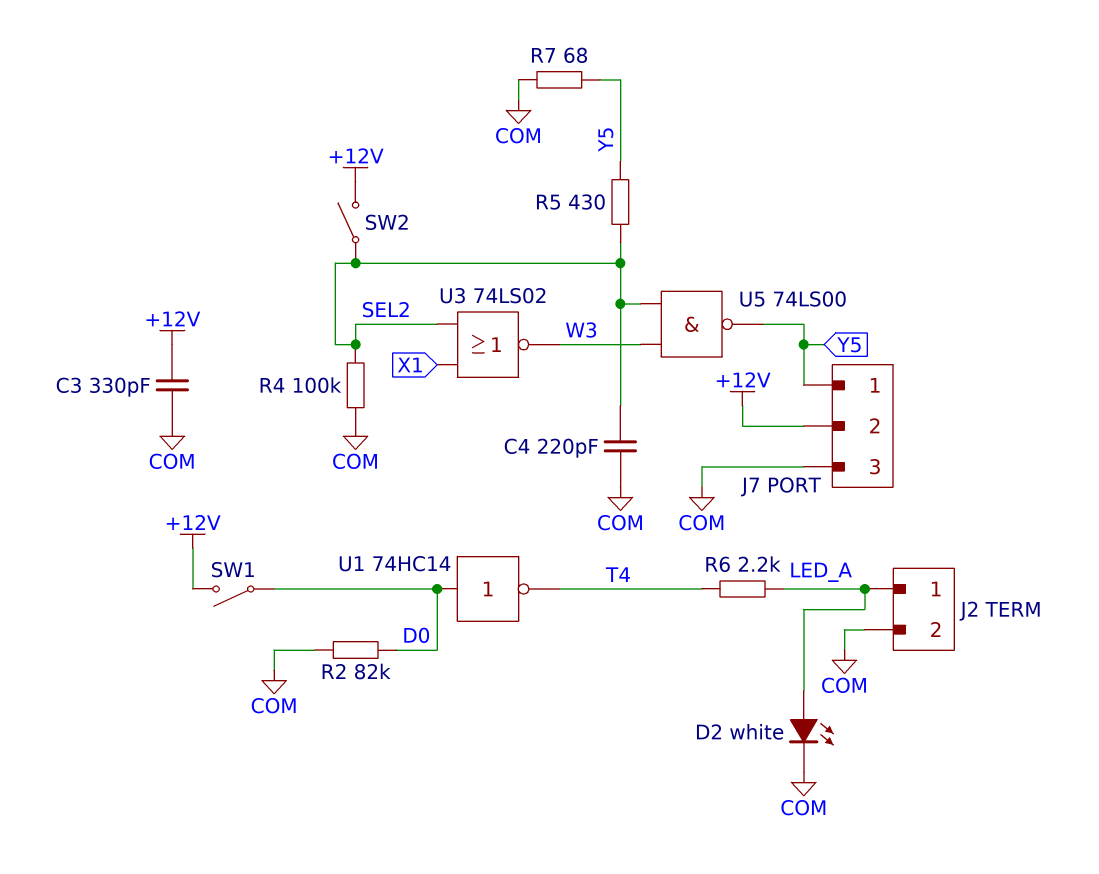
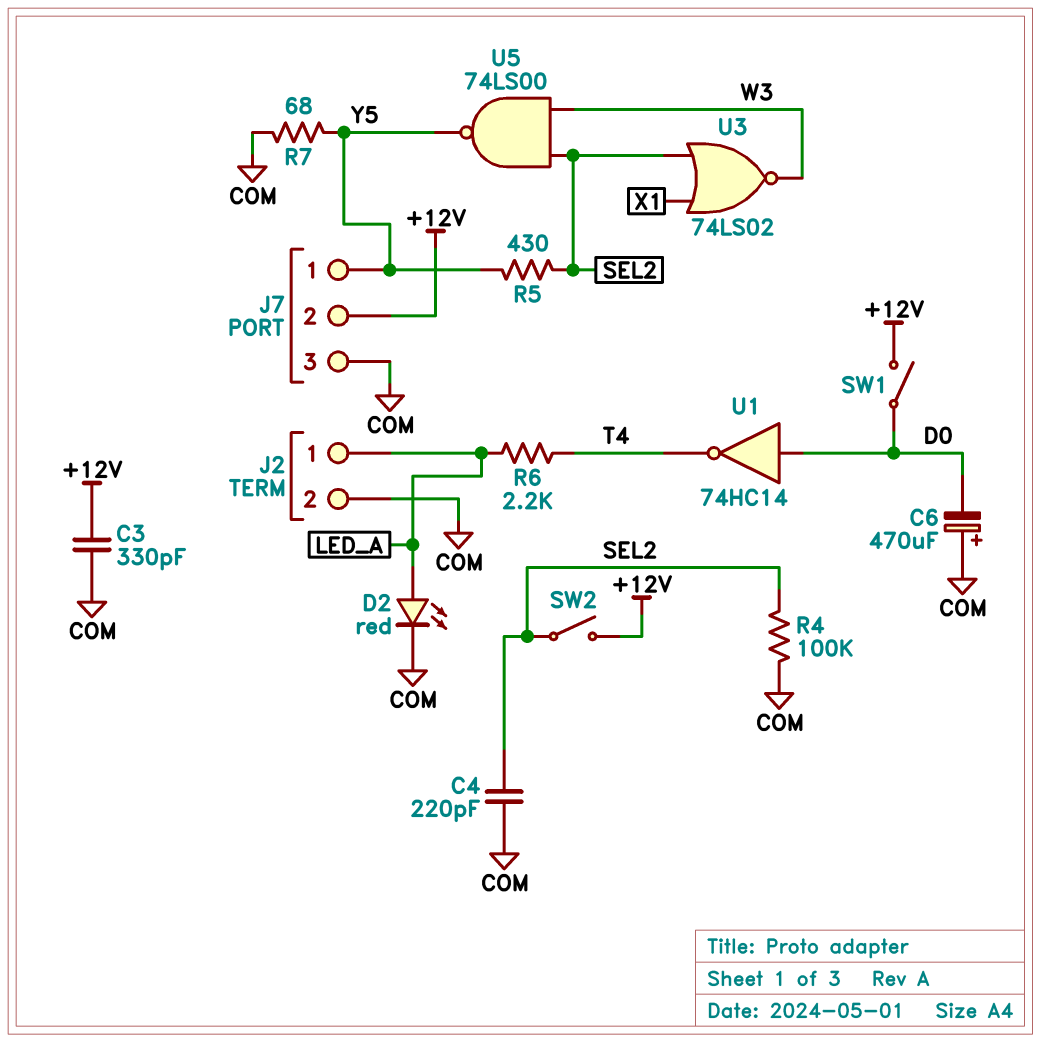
C6: none -> 470uF (plus COM, minus D0)
D2: LED white (A LED_A, K COM) -> LED red (A LED_A, K COM)
R2: 82k (COM, D0) -> none

